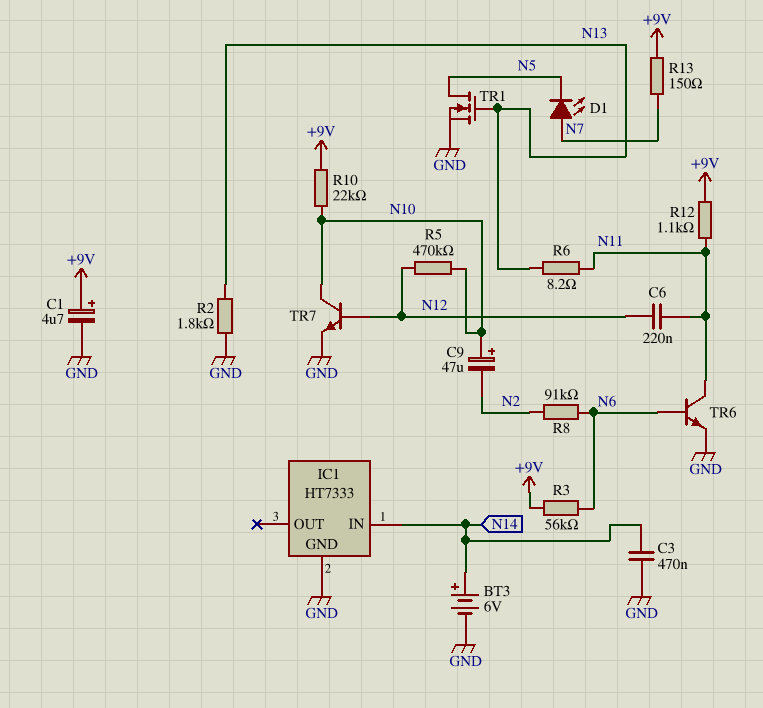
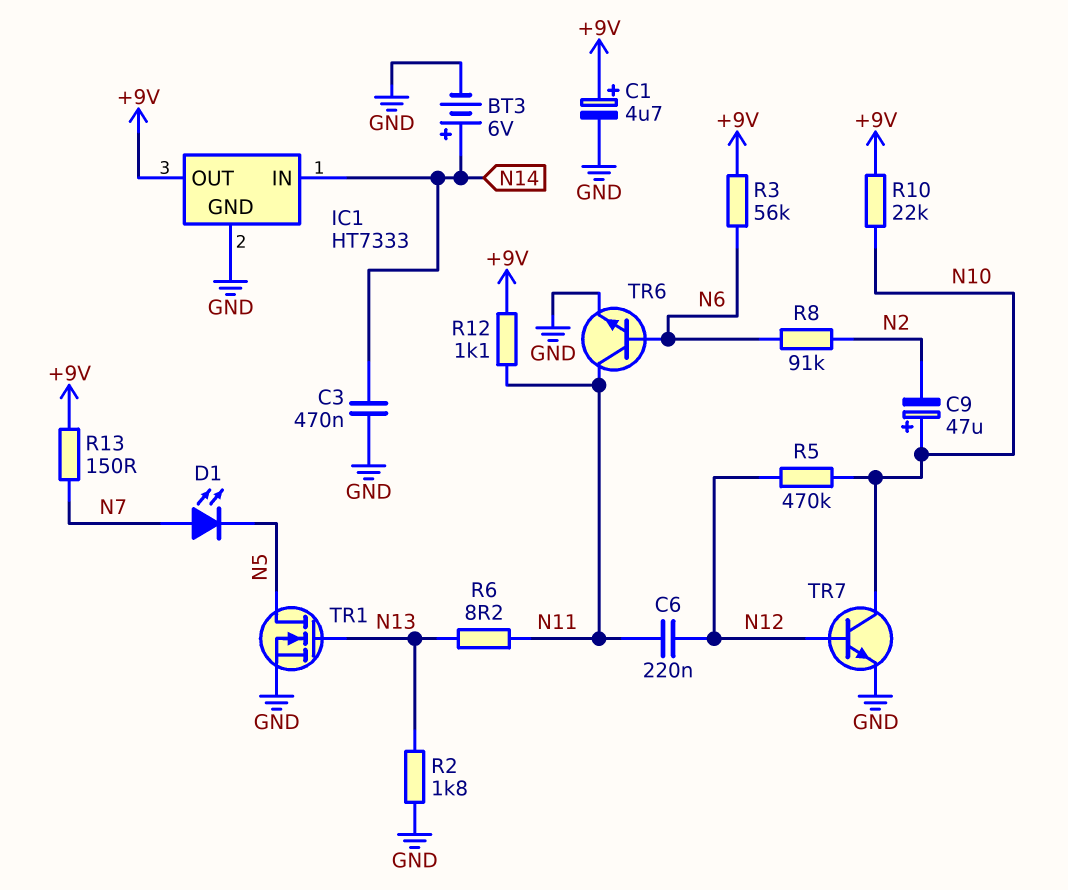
IC1 pin OUT: none -> +9V

